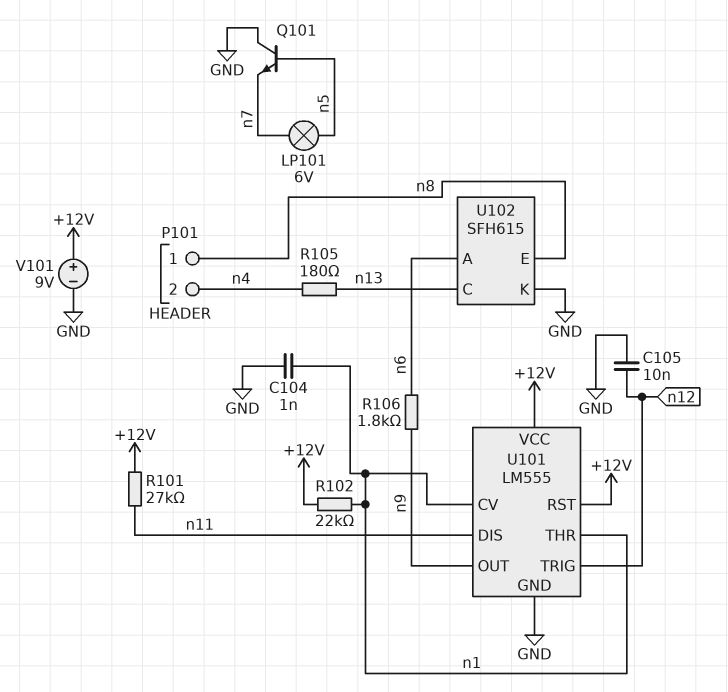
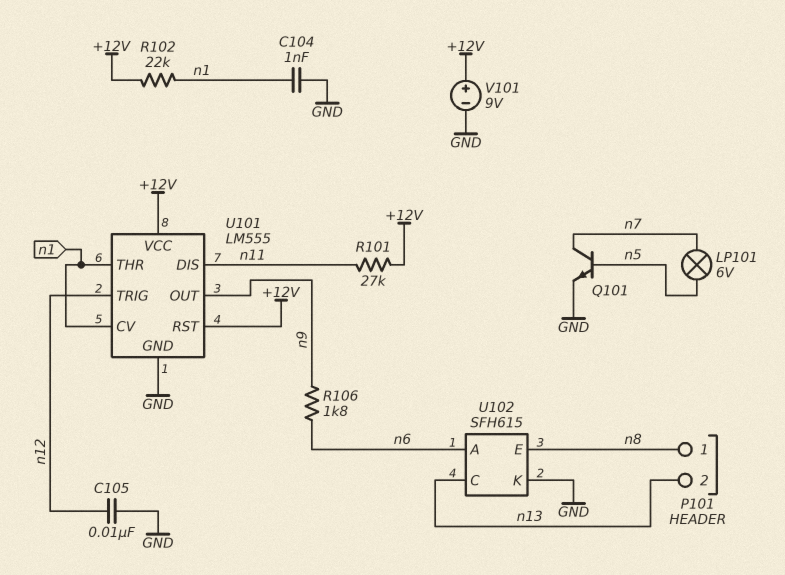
P101 pin 2: n4 -> n13
Q101: NPN (B n5, C GND, E n7) -> NPN (B n5, C n7, E GND)
R105: 180 (n4, n13) -> none

